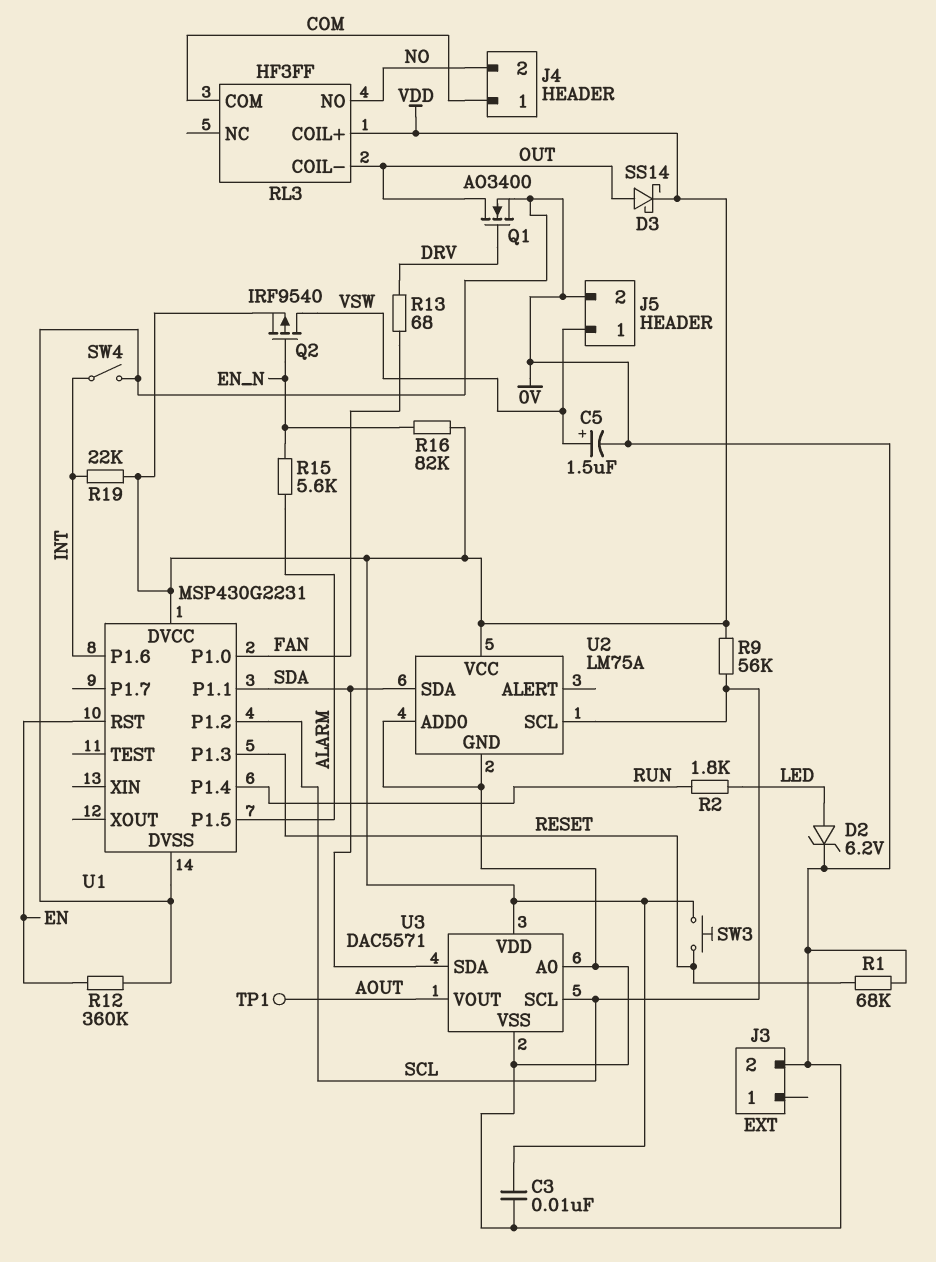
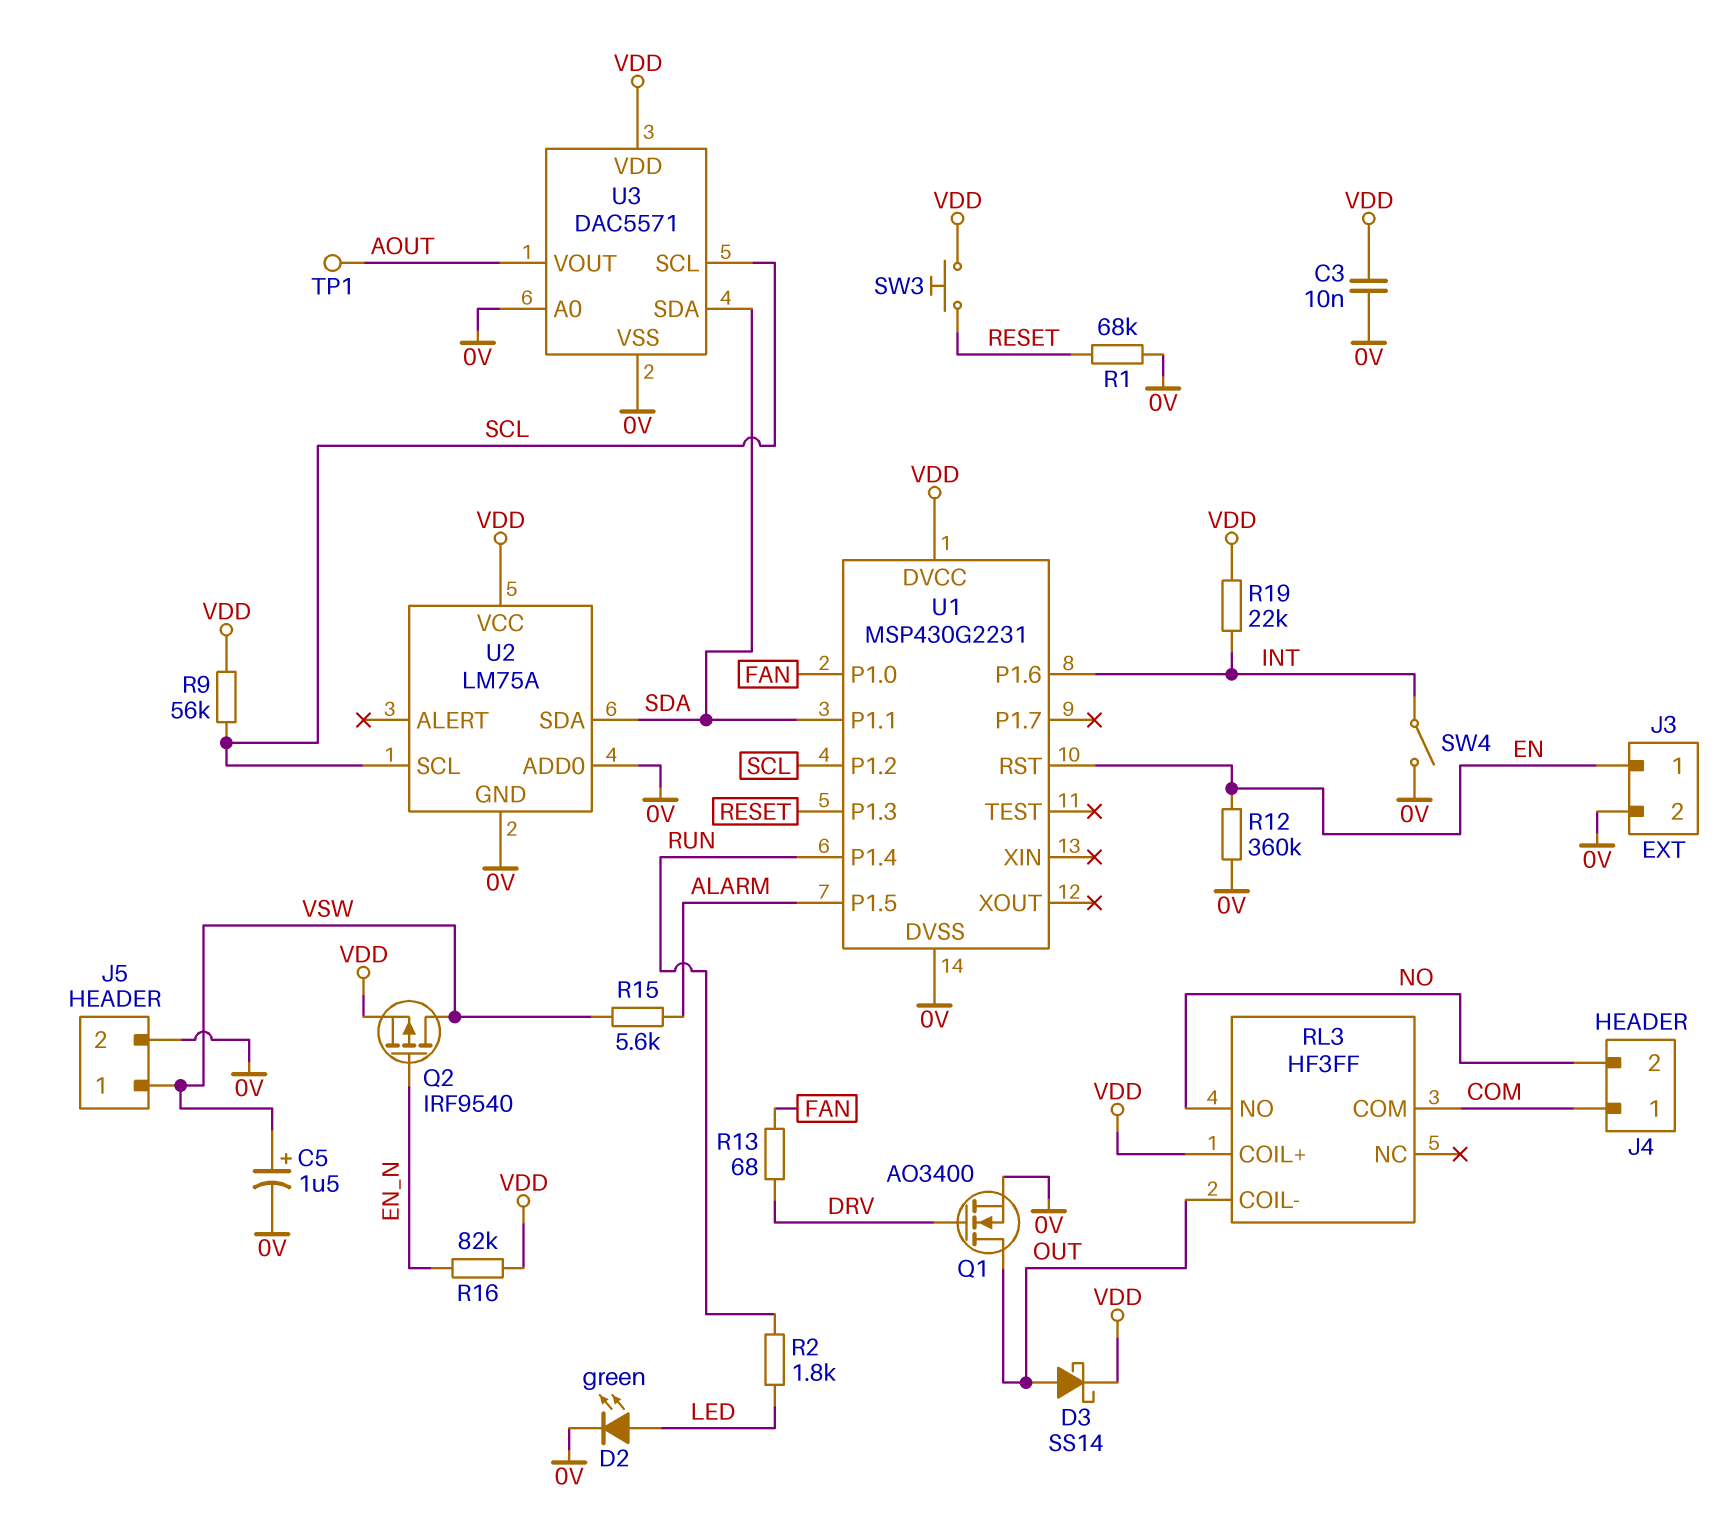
D2: zener 6.2V (A LED, K 0V) -> LED green (A LED, K 0V)
J3 pin 1: none -> EN
R15: 5.6k (ALARM, EN_N) -> 5.6k (ALARM, VSW)

